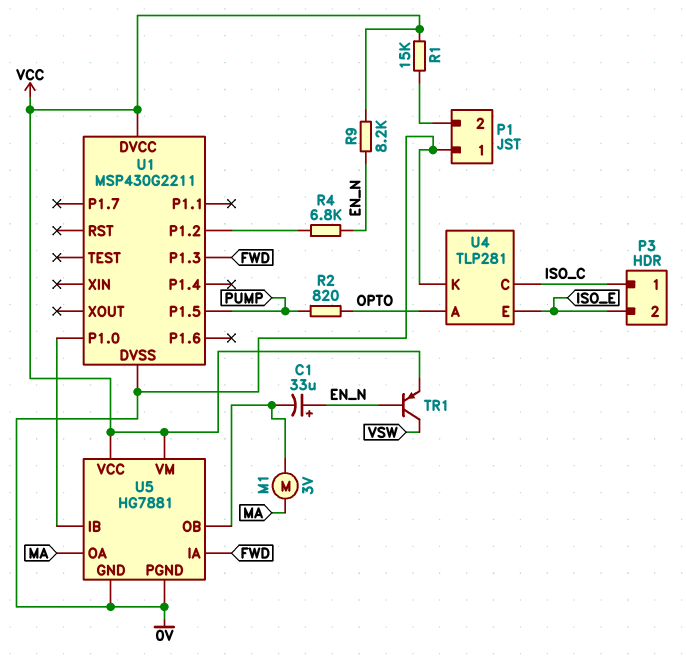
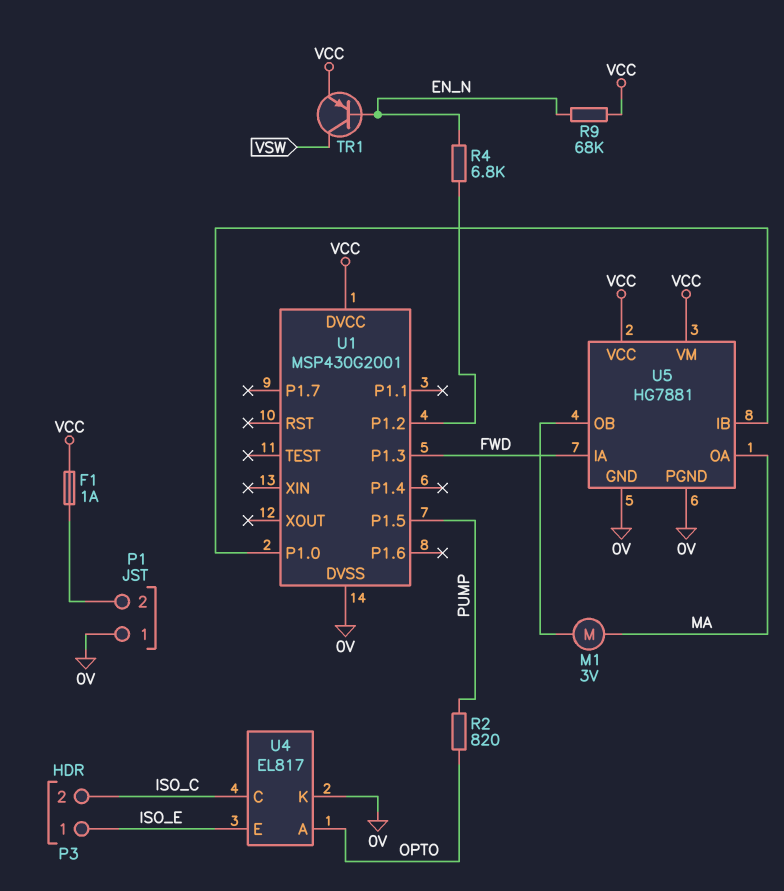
C1: 33uF (plus EN_N, minus U5/OB) -> none
F1: none -> 1A (P1/2, VCC)
P3 pin 1: ISO_C -> ISO_E
P3 pin 2: ISO_E -> ISO_C
R1: 15k (P1/2, VCC) -> none
R9: 8.2k (EN_N, VCC) -> 68k (EN_N, VCC)
U1: MSP430G2211 -> MSP430G2001
U4: TLP281 -> EL817

